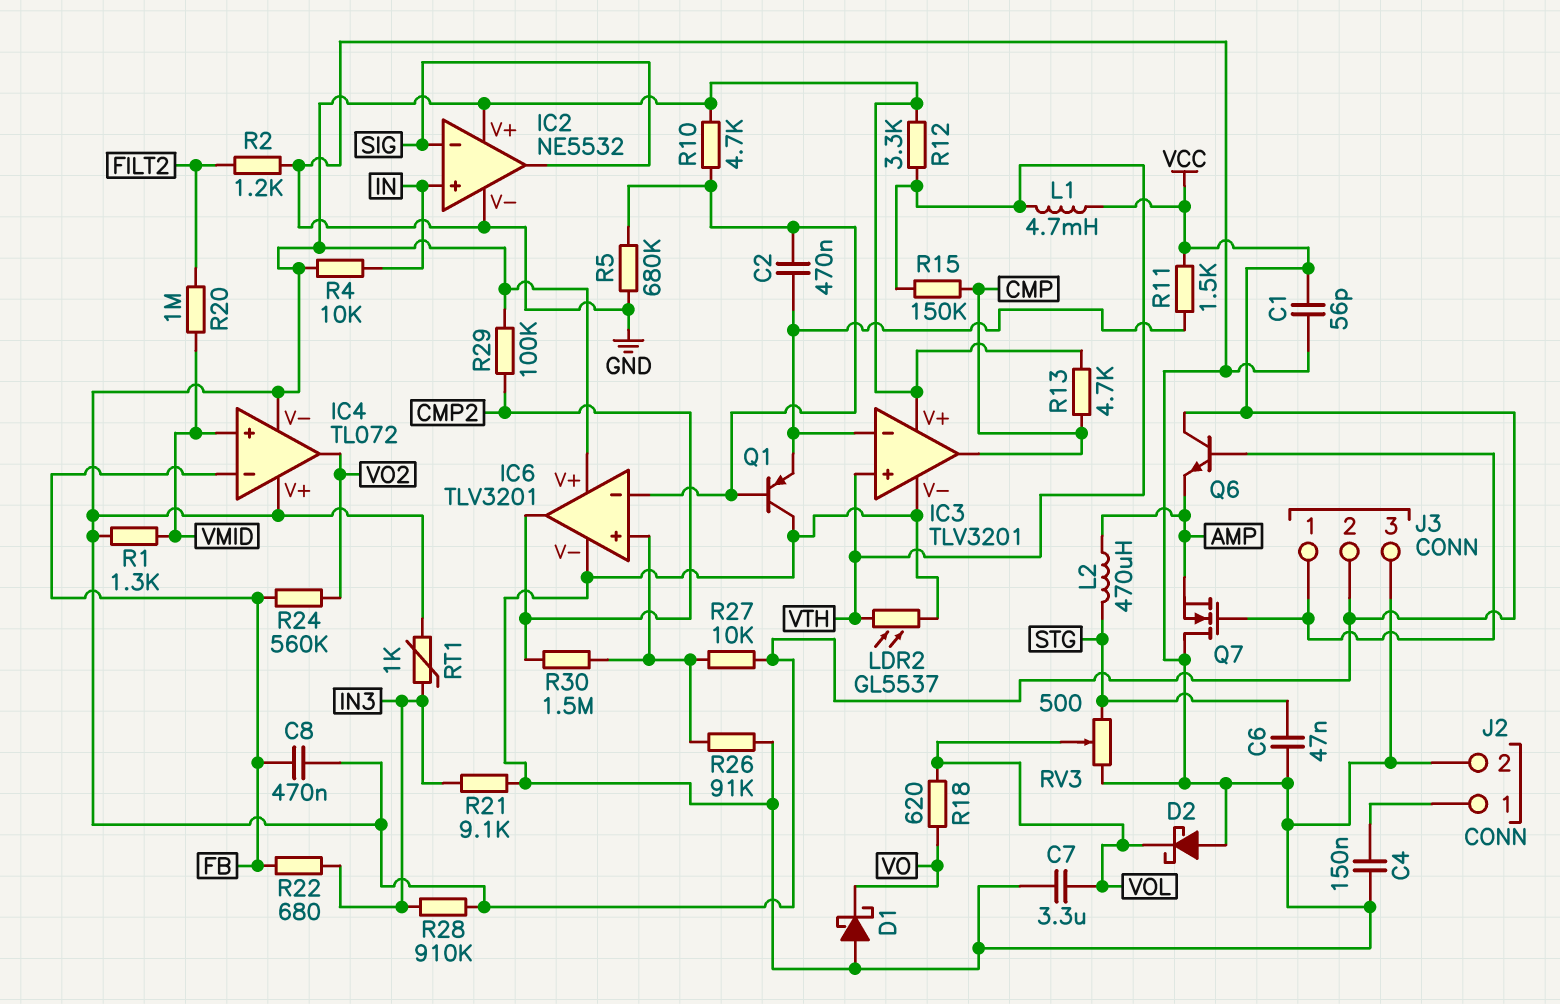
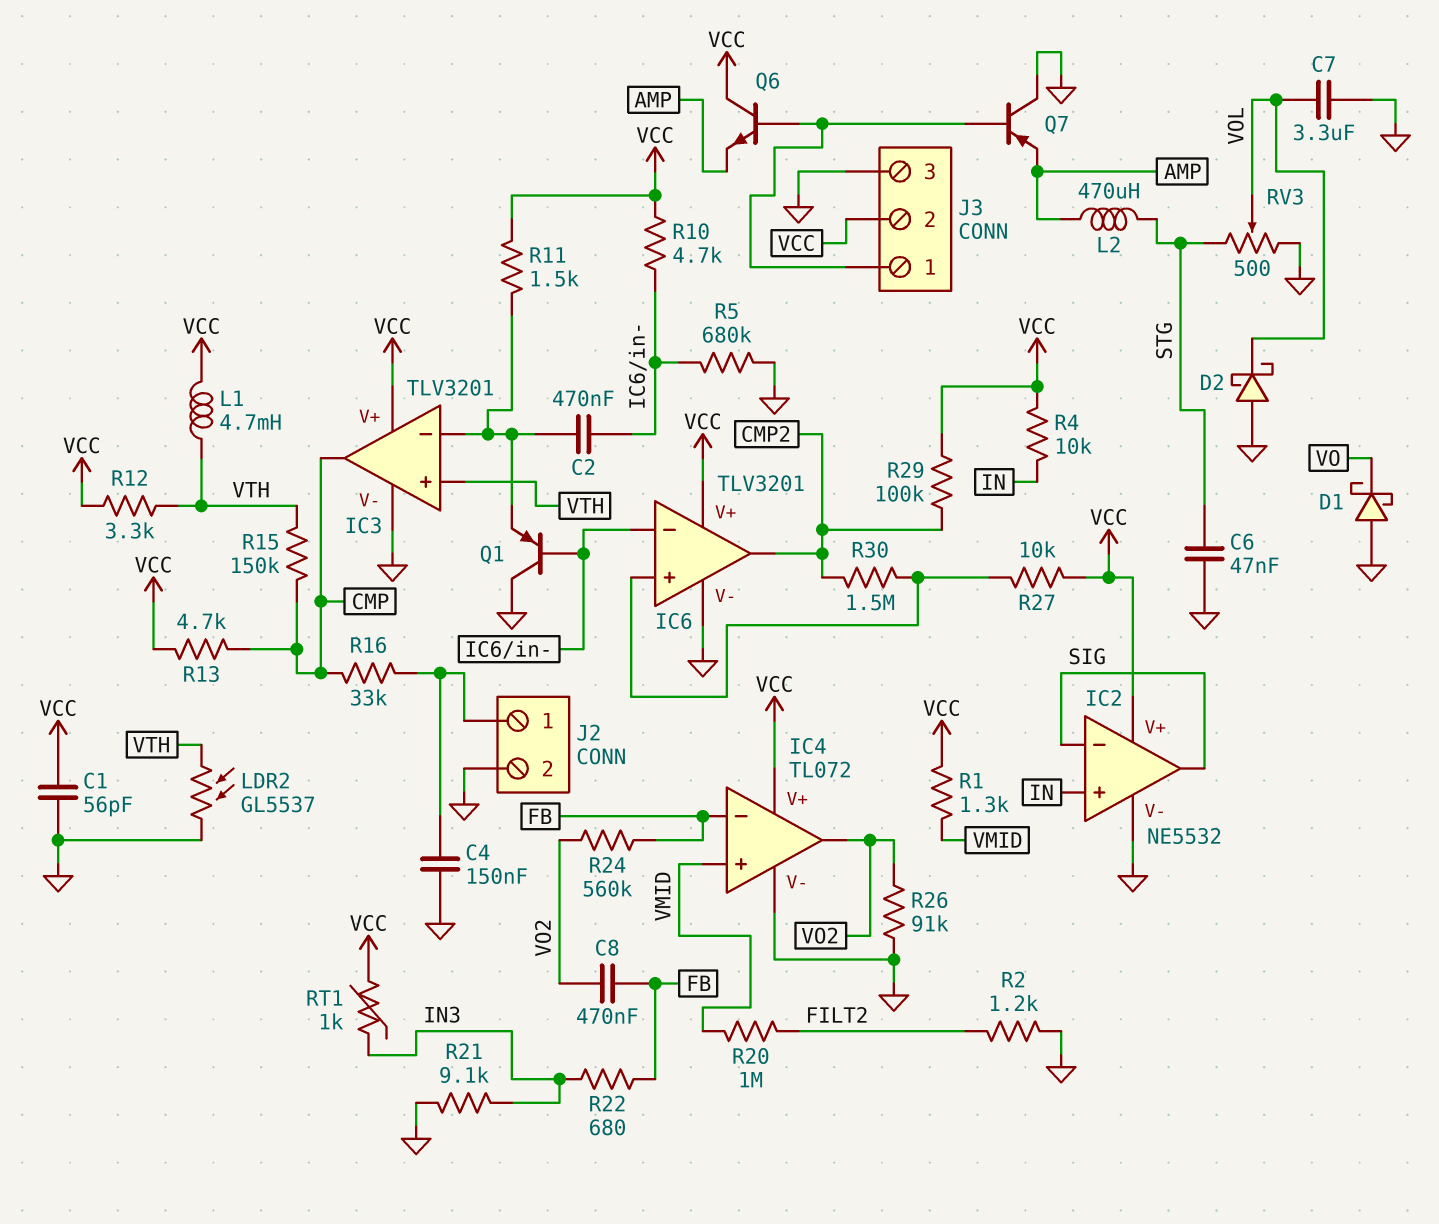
C8: 470nF (FB, VCC) -> 470nF (FB, VO2)
IC4 pin V-: VCC -> GND
Q7: NMOS (G J3/1, D GND, S AMP) -> PNP (B J3/1, C GND, E AMP)
R16: none -> 33k (CMP, J2/1)
R18: 620 (VO, VOL) -> none
R26: 91k (GND, IC6/in+) -> 91k (GND, VO2)
R28: 910k (IN3, VCC) -> none

